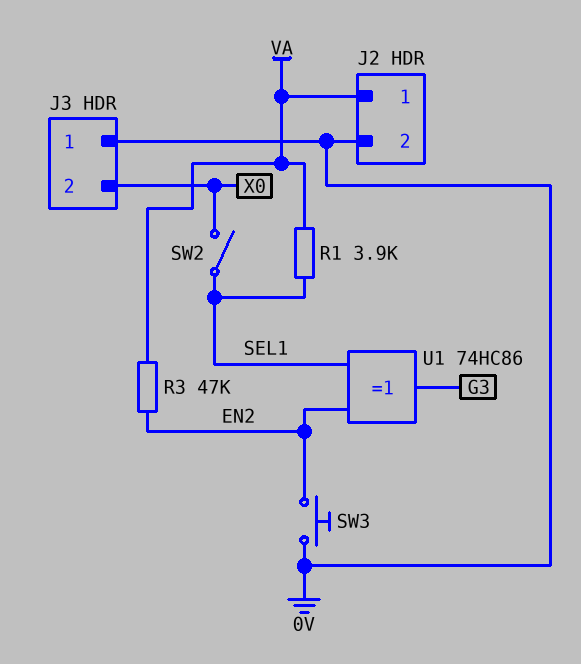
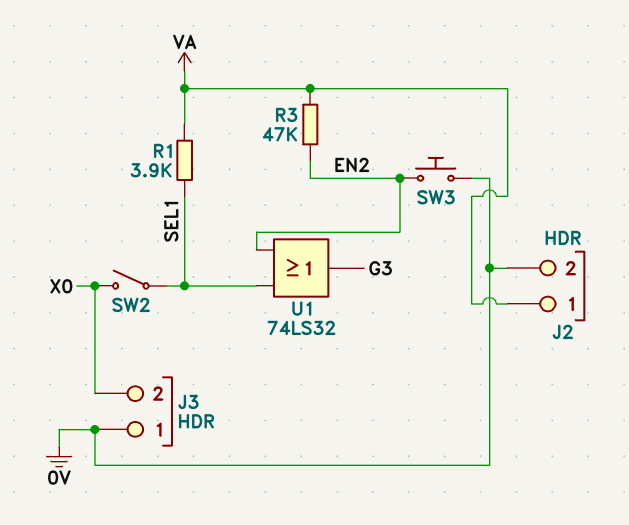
U1: XOR 74HC86 (in EN2, in SEL1, out G3) -> OR 74LS32 (in EN2, in SEL1, out G3)

